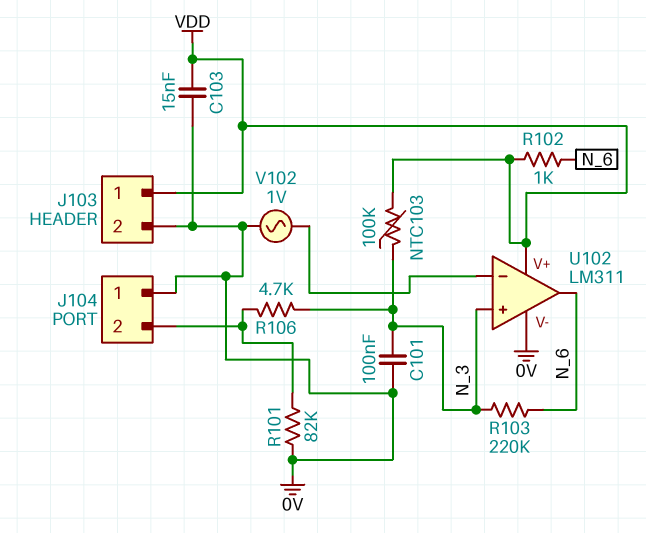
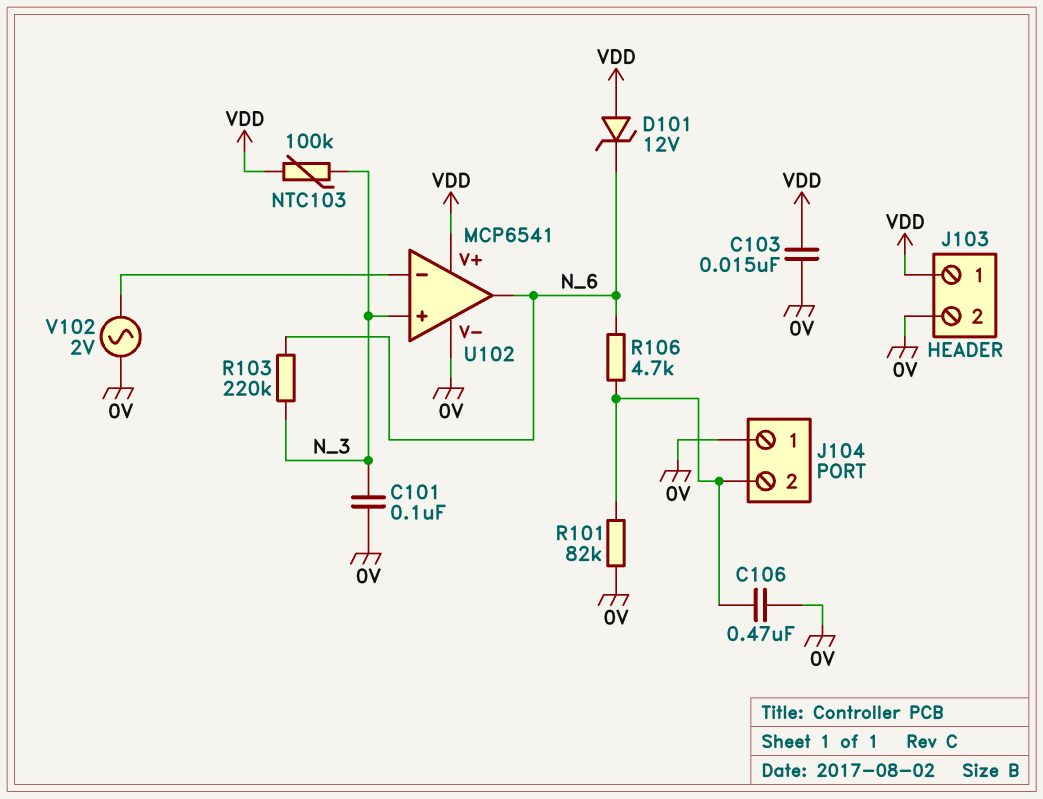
C106: none -> 470nF (0V, J104/2)
D101: none -> zener 12V (A VDD, K N_6)
R102: 1k (N_6, VDD) -> none
R106: 4.7k (J104/2, N_3) -> 4.7k (J104/2, N_6)
U102: LM311 -> MCP6541
V102: AC 1V (0V, U102/in-) -> AC 2V (0V, U102/in-)

